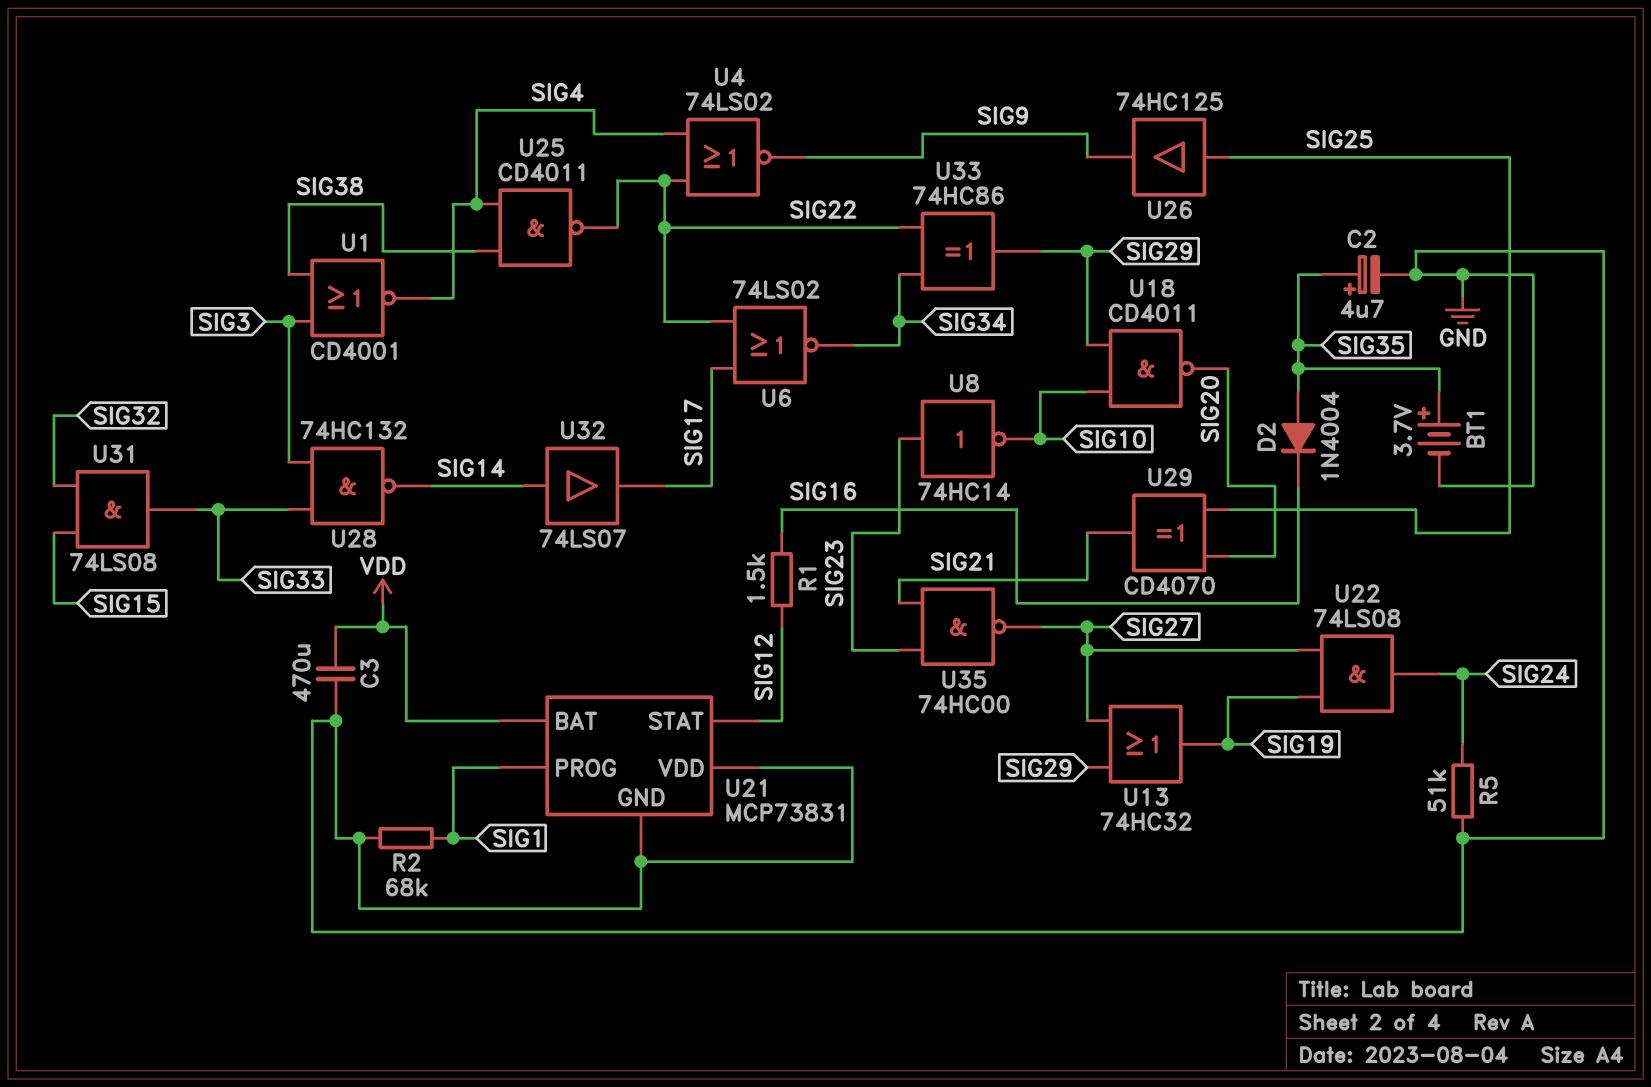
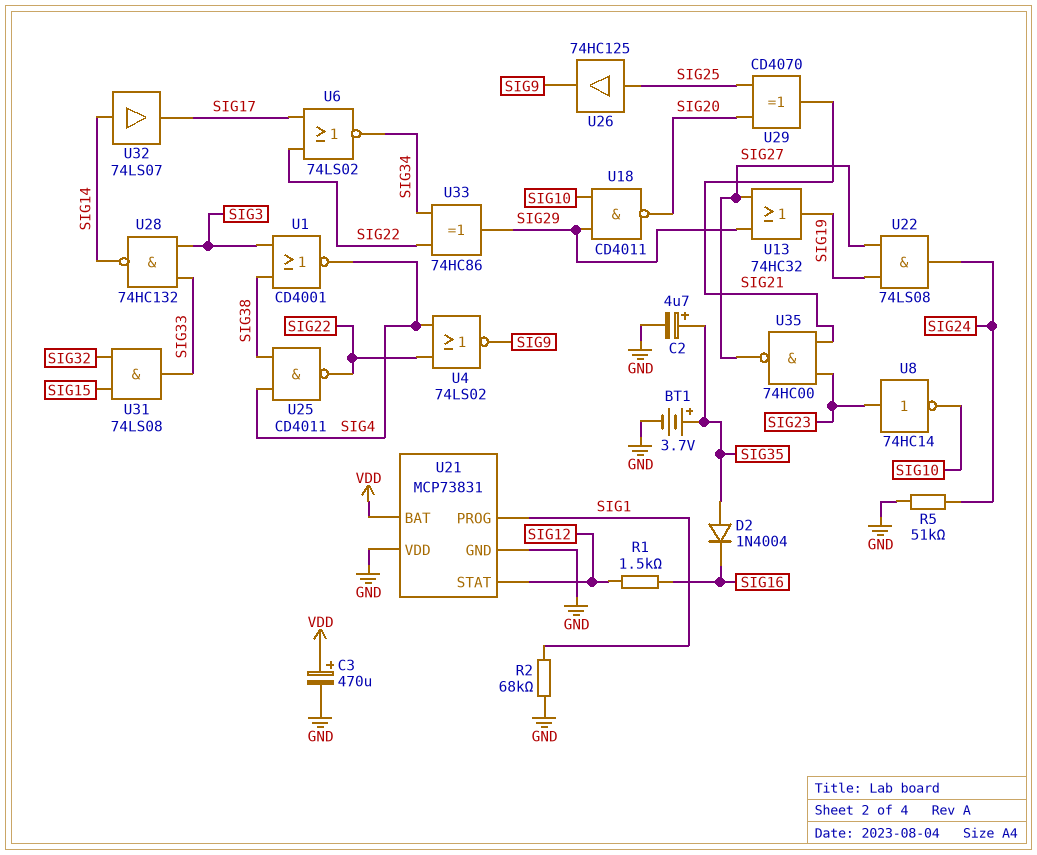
C3: 470uF (GND, VDD) -> 470uF (plus VDD, minus GND)

